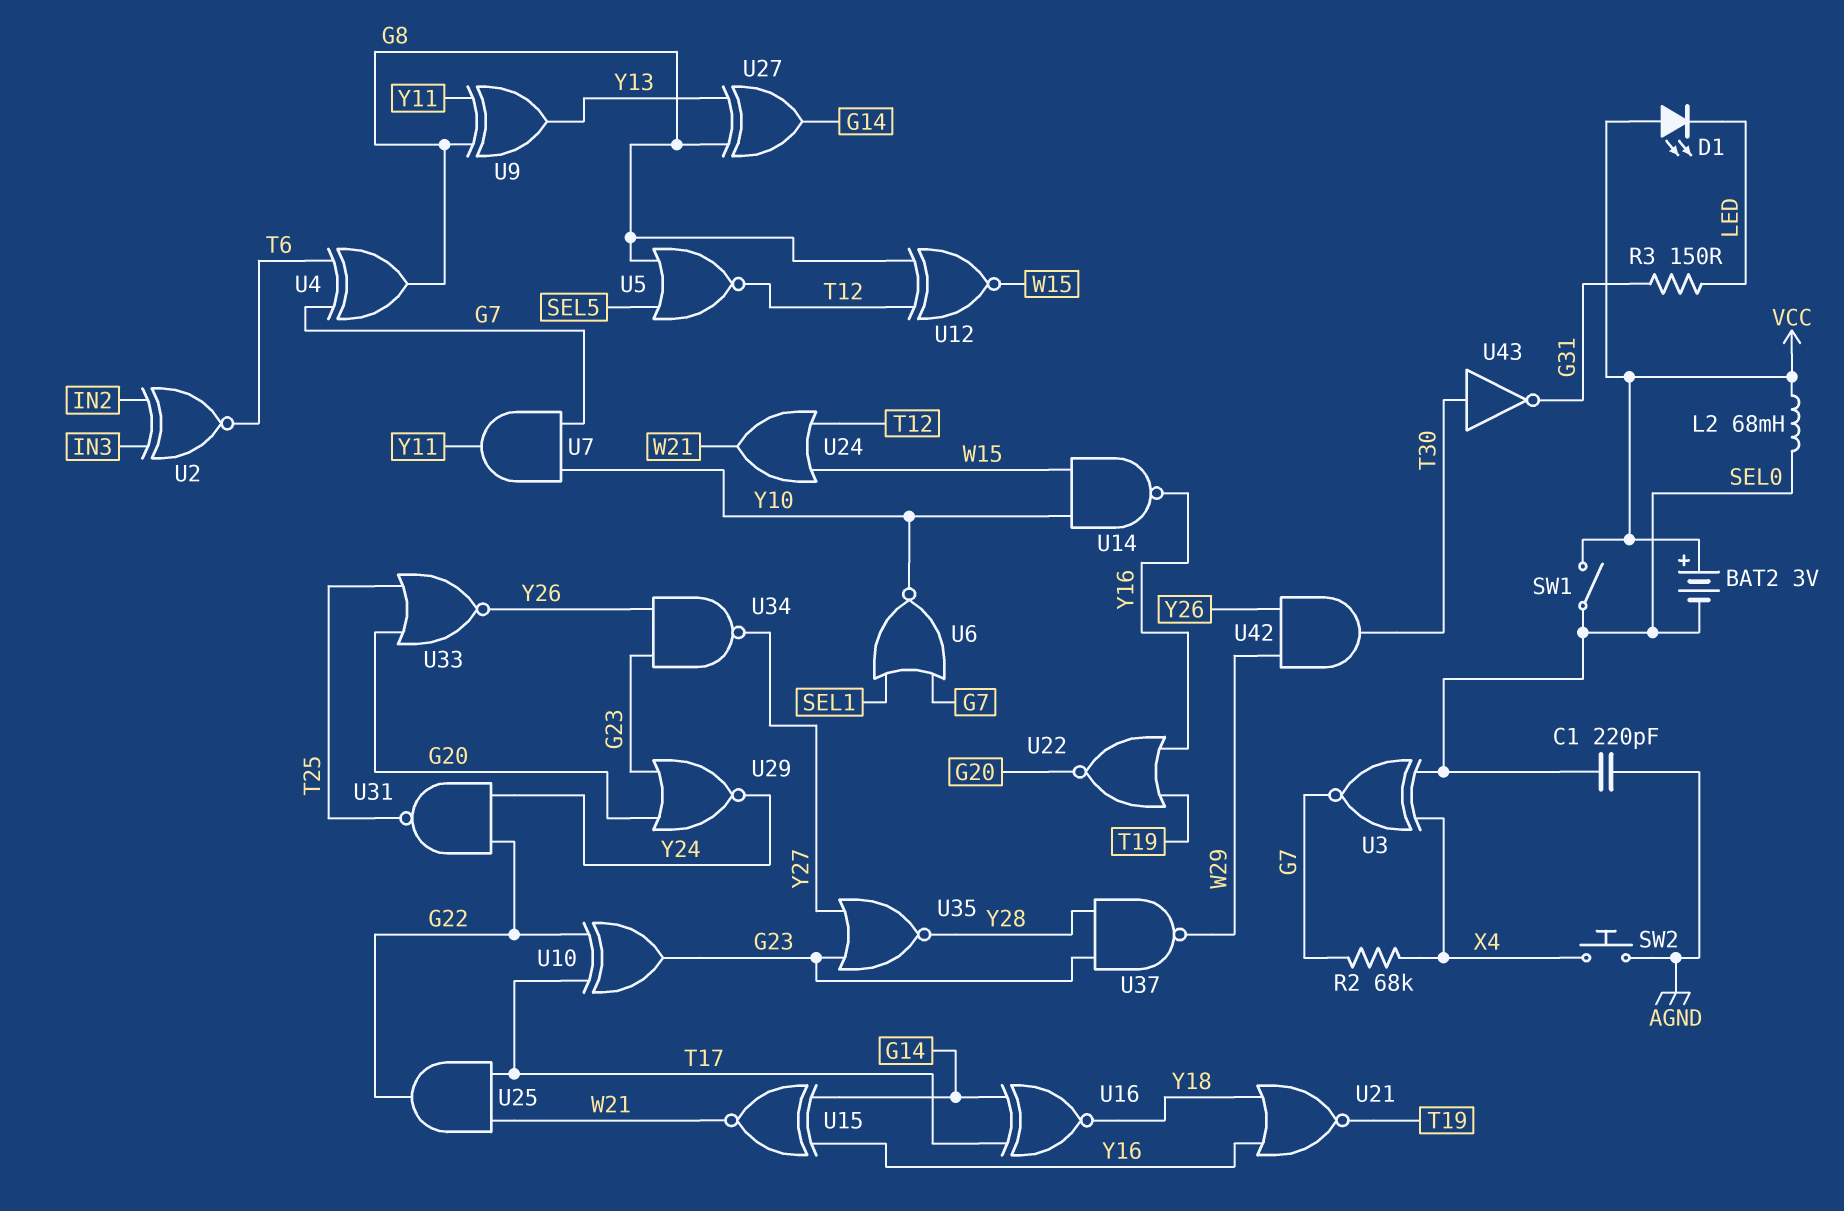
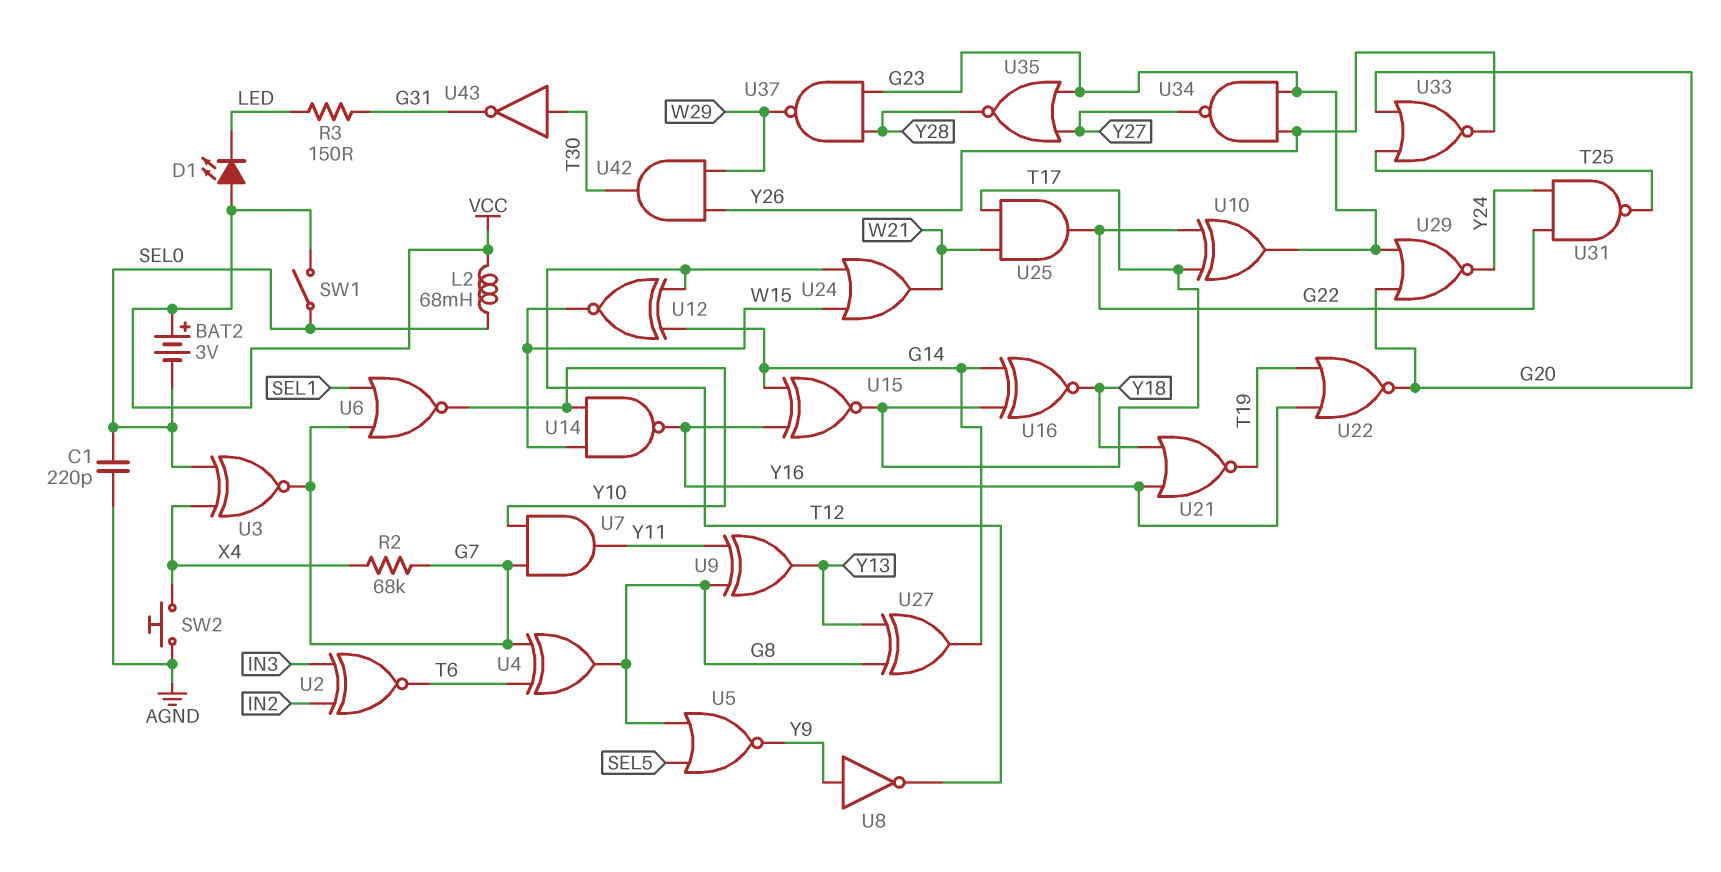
U5: NOR (in G8, in SEL5, out T12) -> NOR (in G8, in SEL5, out Y9)
U8: none -> NOT (in Y9, out T12)
U12: XNOR (in G8, in T12, out W15) -> XNOR (in G14, in T12, out W15)
U15: XNOR (in G14, in Y16, out W21) -> XNOR (in G14, in Y16, out T17)

